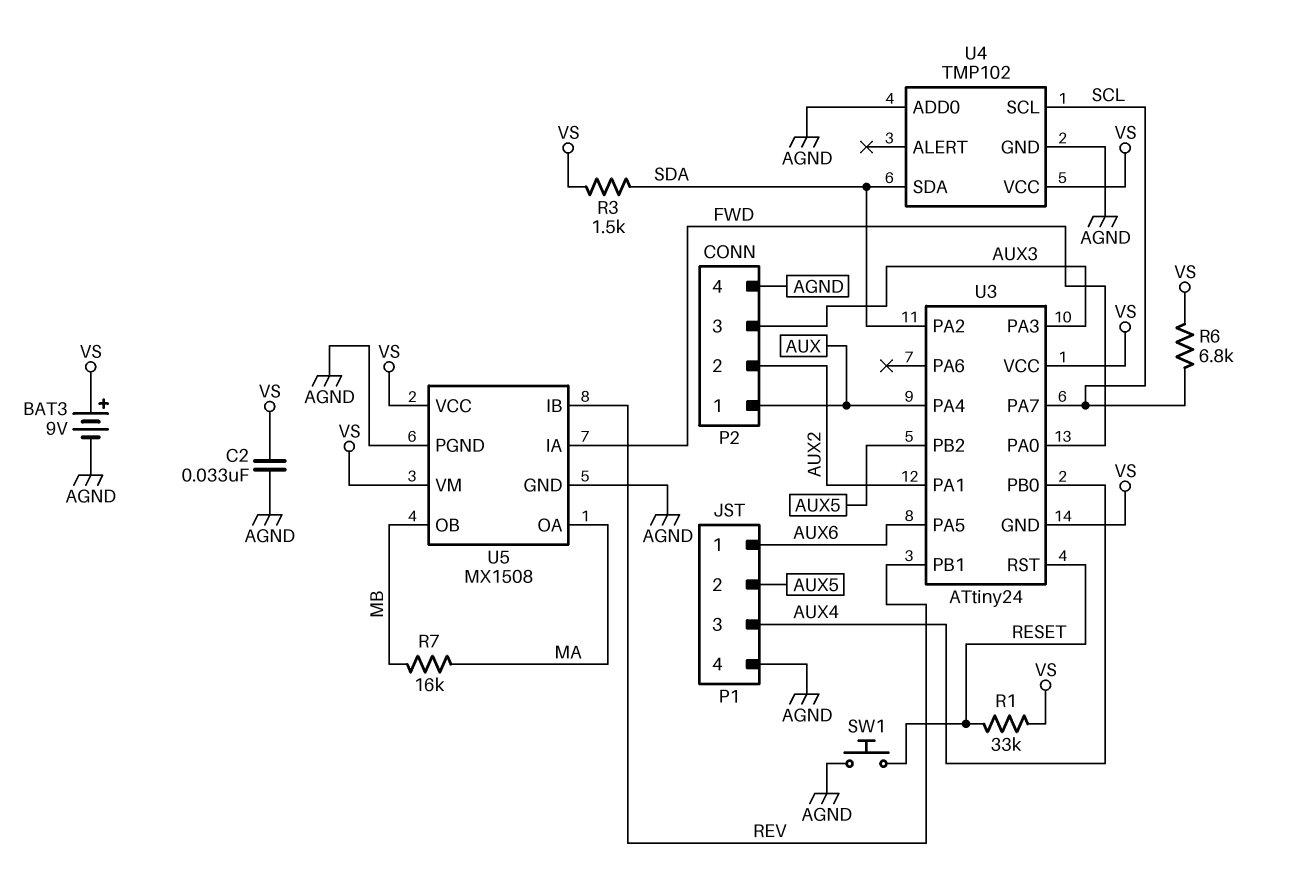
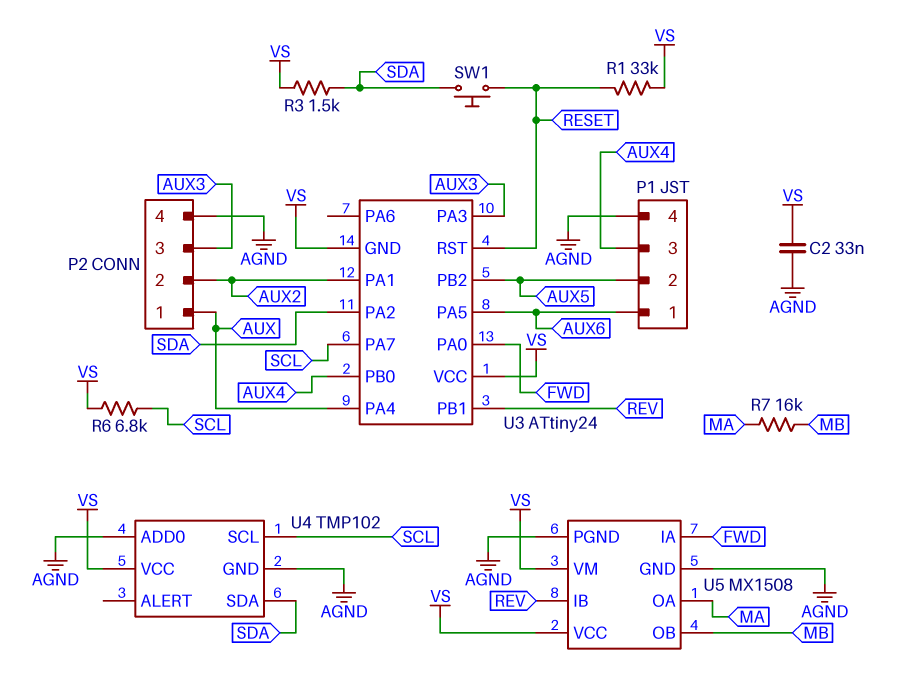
BAT3: 9V (plus VS, minus AGND) -> none
SW1: button (AGND, RESET) -> button (RESET, SDA)

